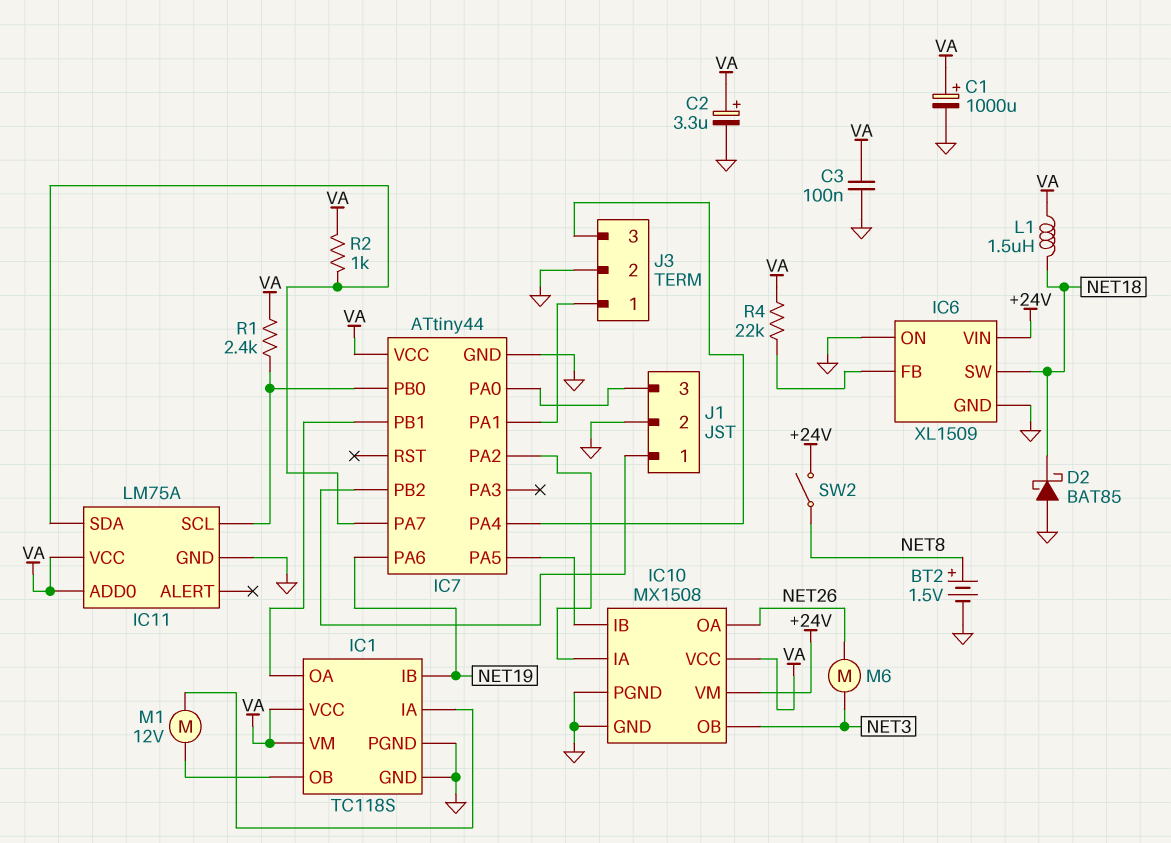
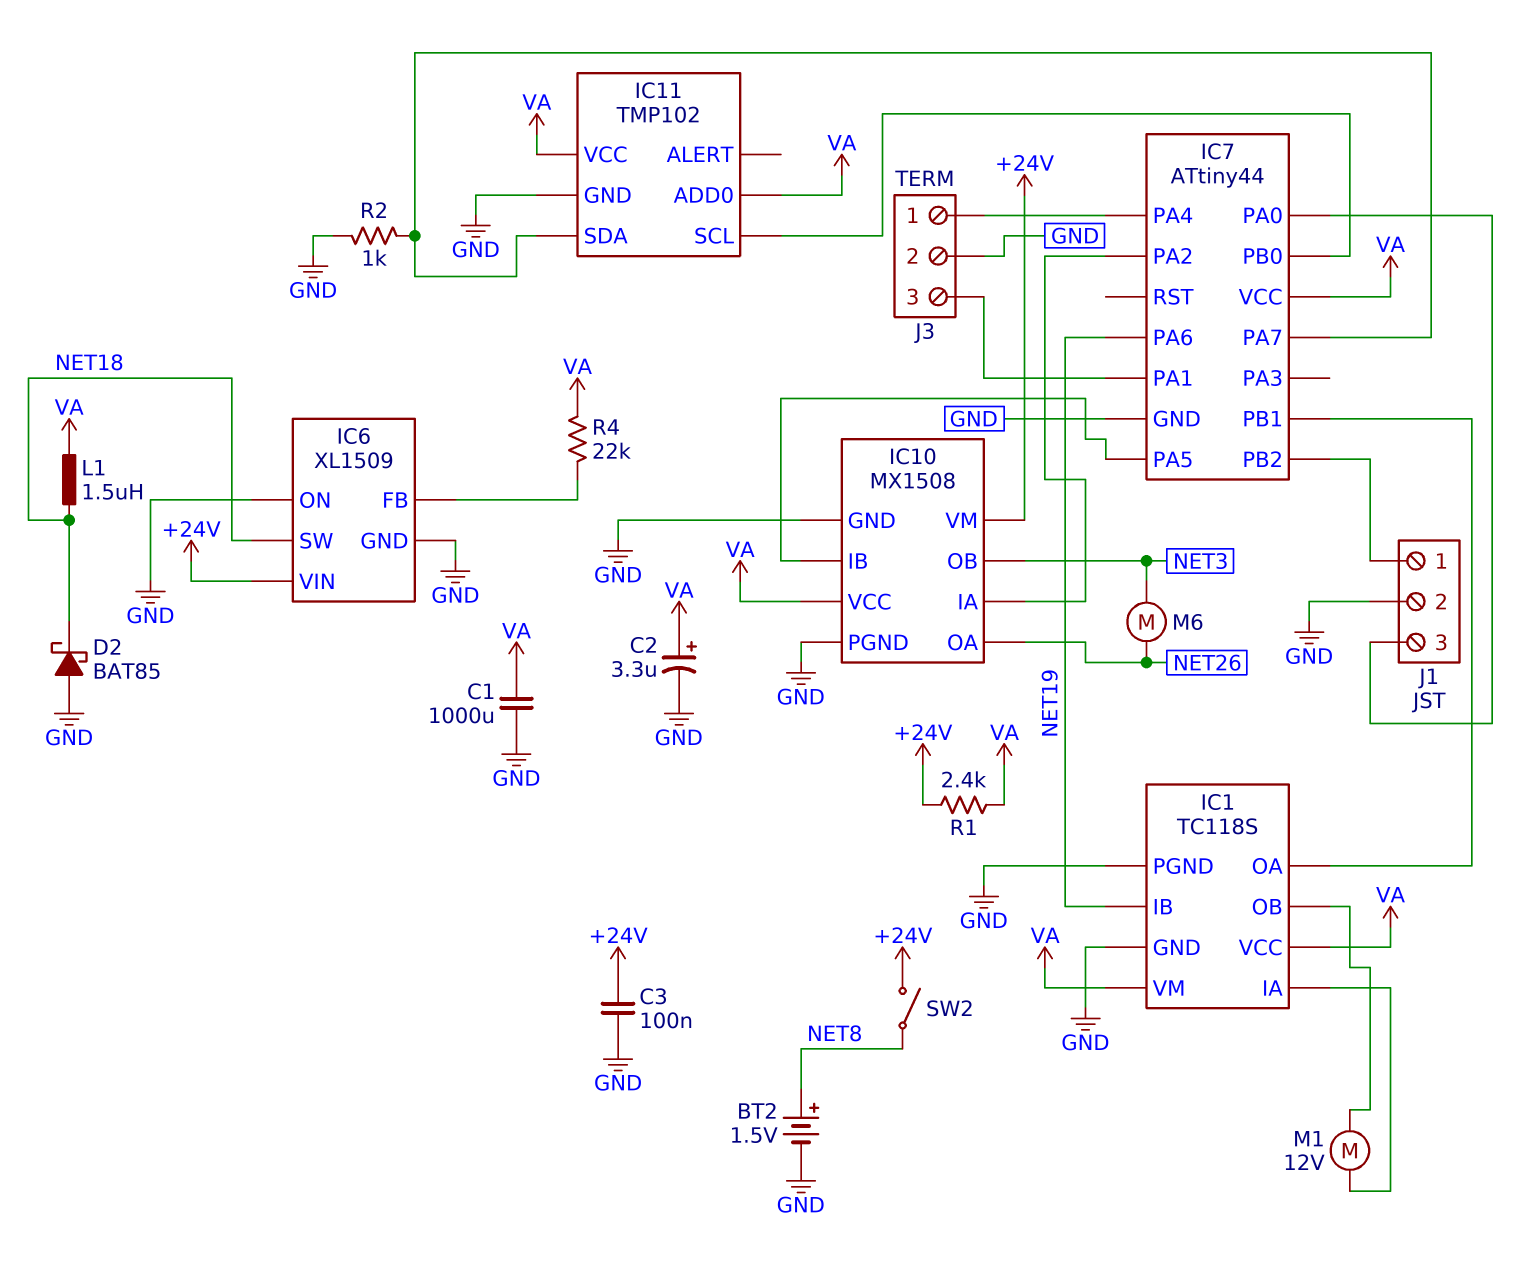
C1: 1000uF (plus VA, minus GND) -> 1000uF (GND, VA)
C3: 100nF (GND, VA) -> 100nF (+24V, GND)
IC11: LM75A -> TMP102
J3 pin 1: IC7/PA1 -> IC7/PA4
J3 pin 3: IC7/PA4 -> IC7/PA1
R1: 2.4k (IC7/PB0, VA) -> 2.4k (+24V, VA)
R2: 1k (IC7/PA7, VA) -> 1k (GND, IC7/PA7)

